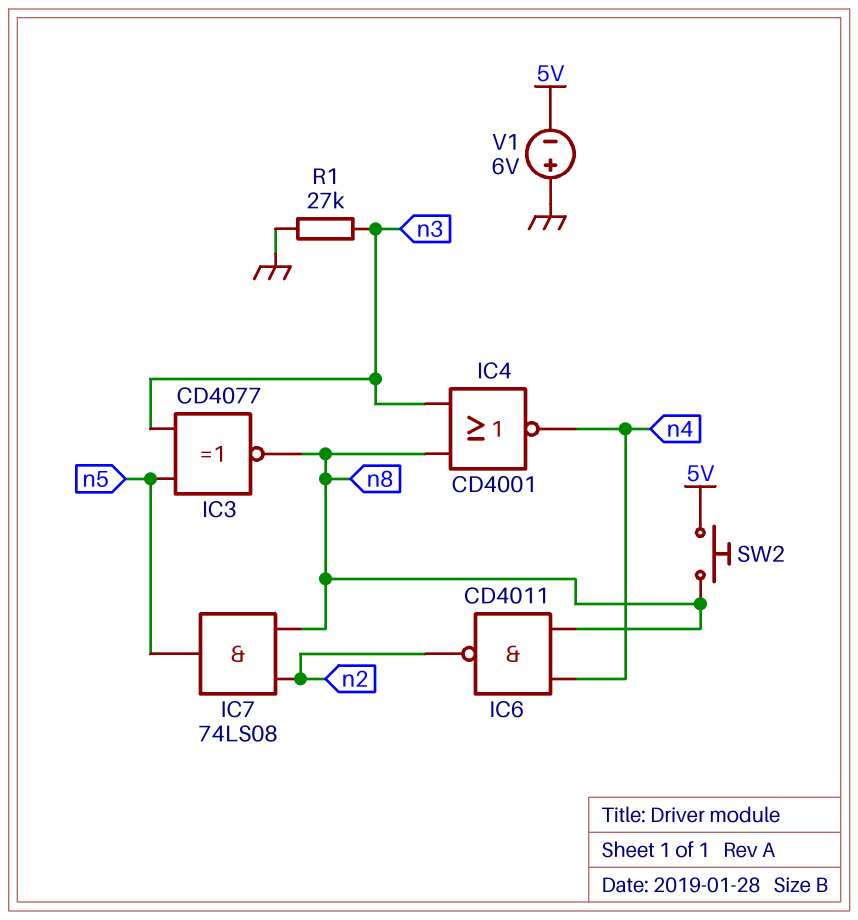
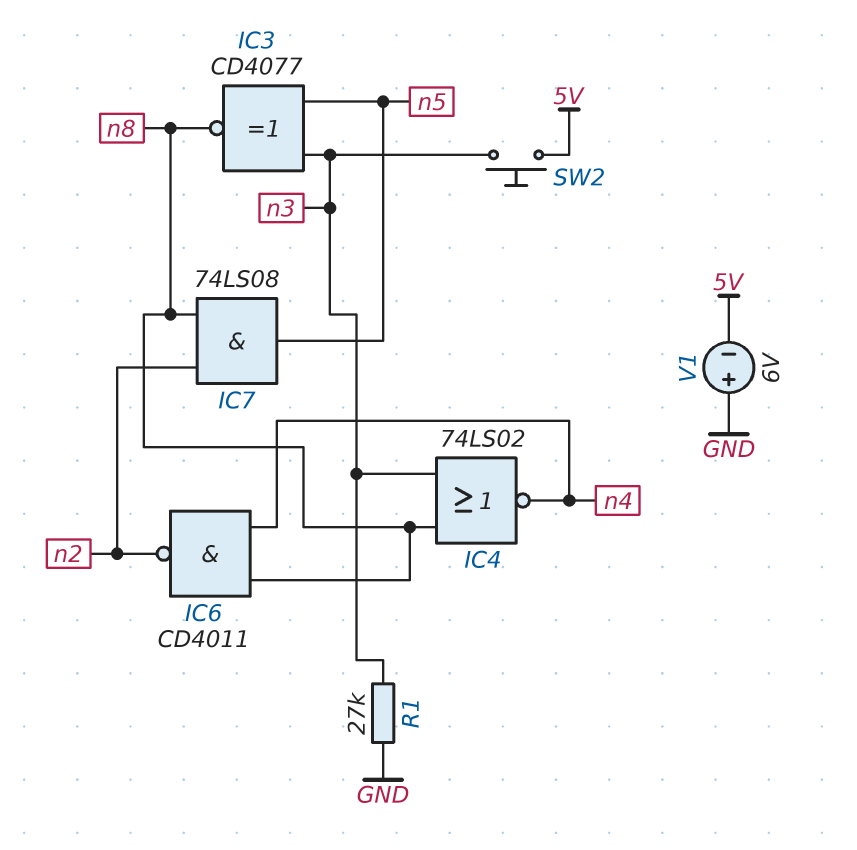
IC4: NOR CD4001 (in n3, in n8, out n4) -> NOR 74LS02 (in n3, in n8, out n4)
SW2: button (5V, n8) -> button (5V, n3)

